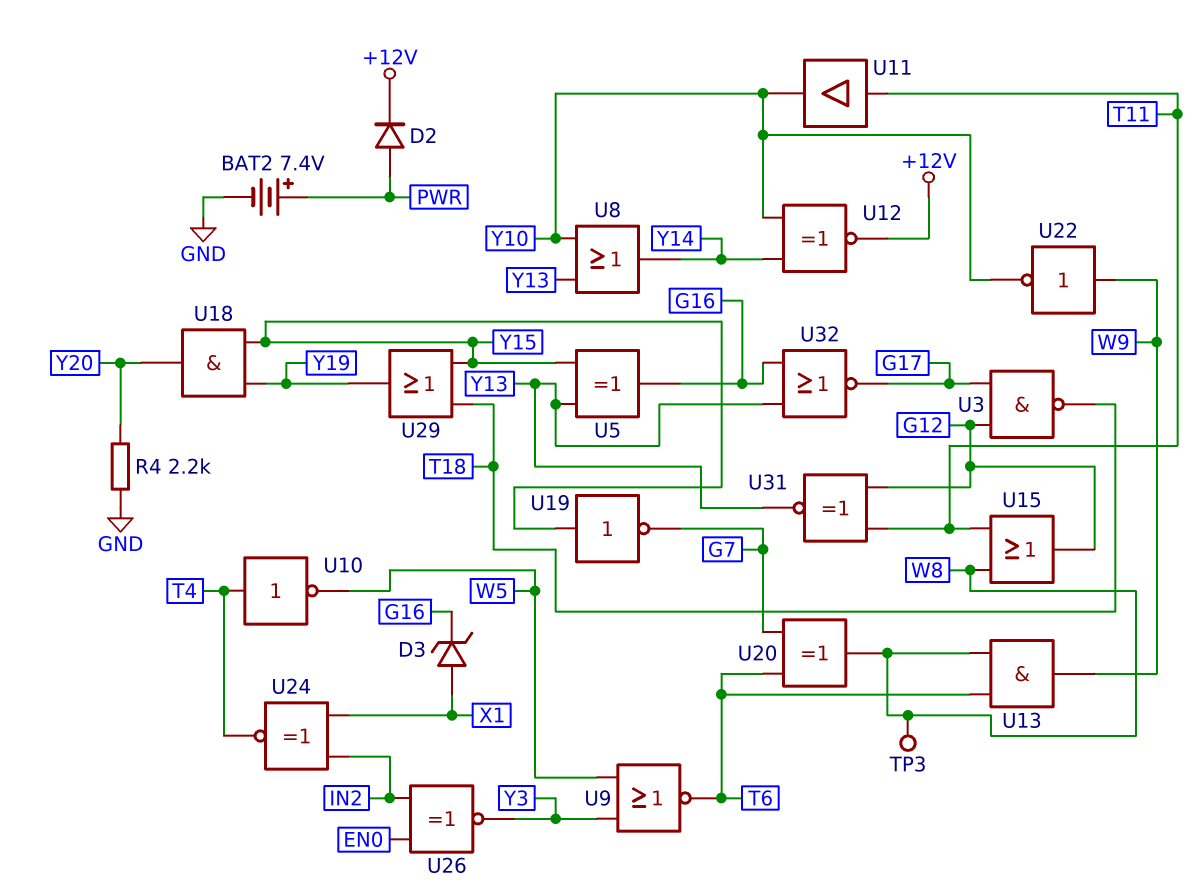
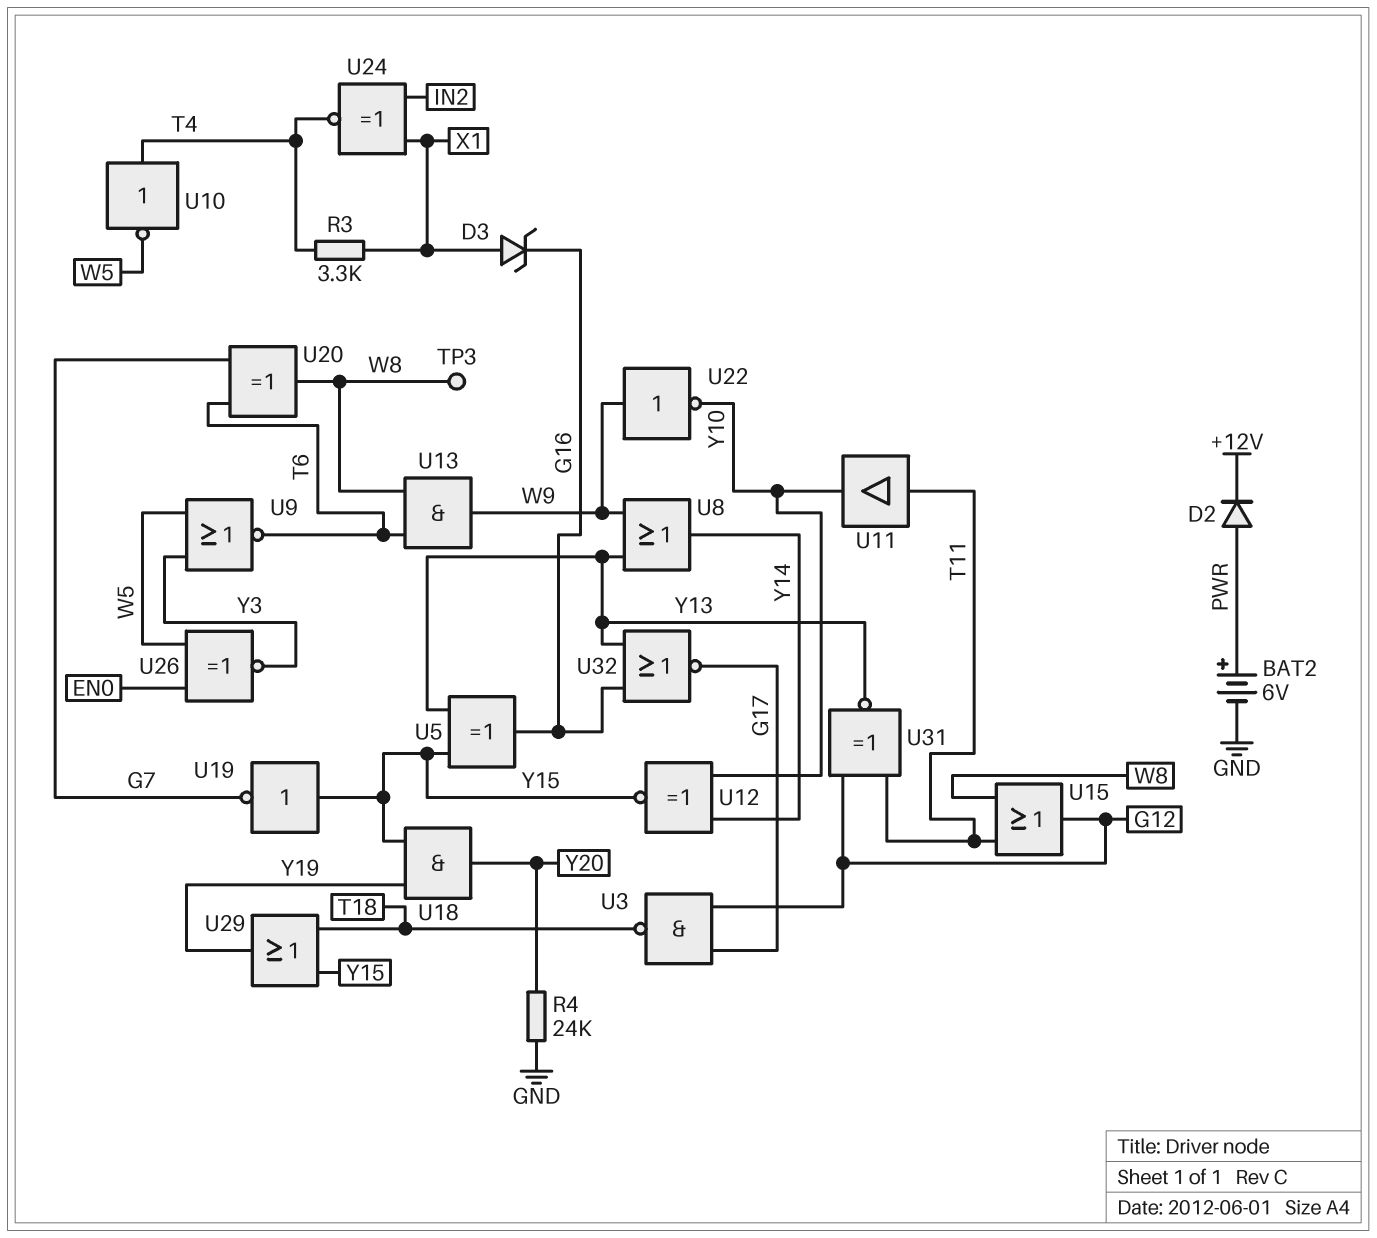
BAT2: 7.4V (plus PWR, minus GND) -> 6V (plus PWR, minus GND)
R3: none -> 3.3k (T4, X1)
R4: 2.2k (GND, Y20) -> 24k (GND, Y20)
U8: OR (in Y10, in Y13, out Y14) -> OR (in W9, in Y13, out Y14)
U12: XNOR (in Y10, in Y14, out +12V) -> XNOR (in Y10, in Y14, out Y15)
U26: XNOR (in EN0, in IN2, out Y3) -> XNOR (in EN0, in W5, out Y3)

